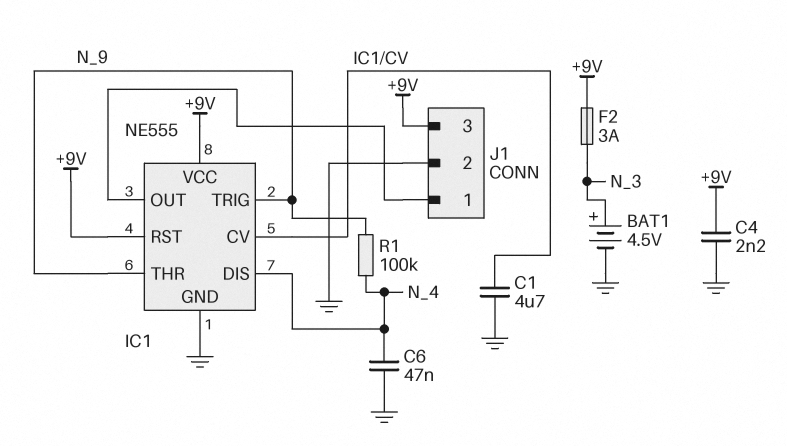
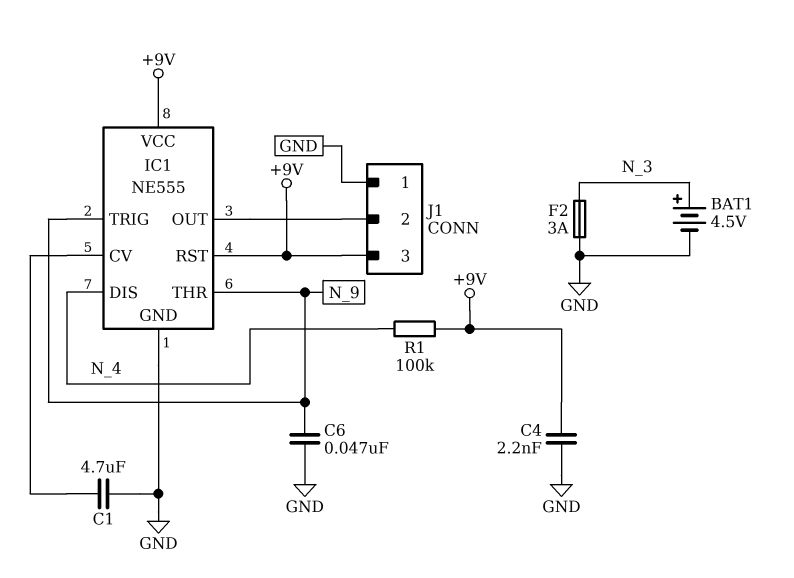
C6: 47nF (GND, N_4) -> 47nF (GND, N_9)
F2: 3A (+9V, N_3) -> 3A (GND, N_3)
J1 pin 1: IC1/OUT -> GND
J1 pin 2: GND -> IC1/OUT
R1: 100k (N_4, N_9) -> 100k (+9V, N_4)

